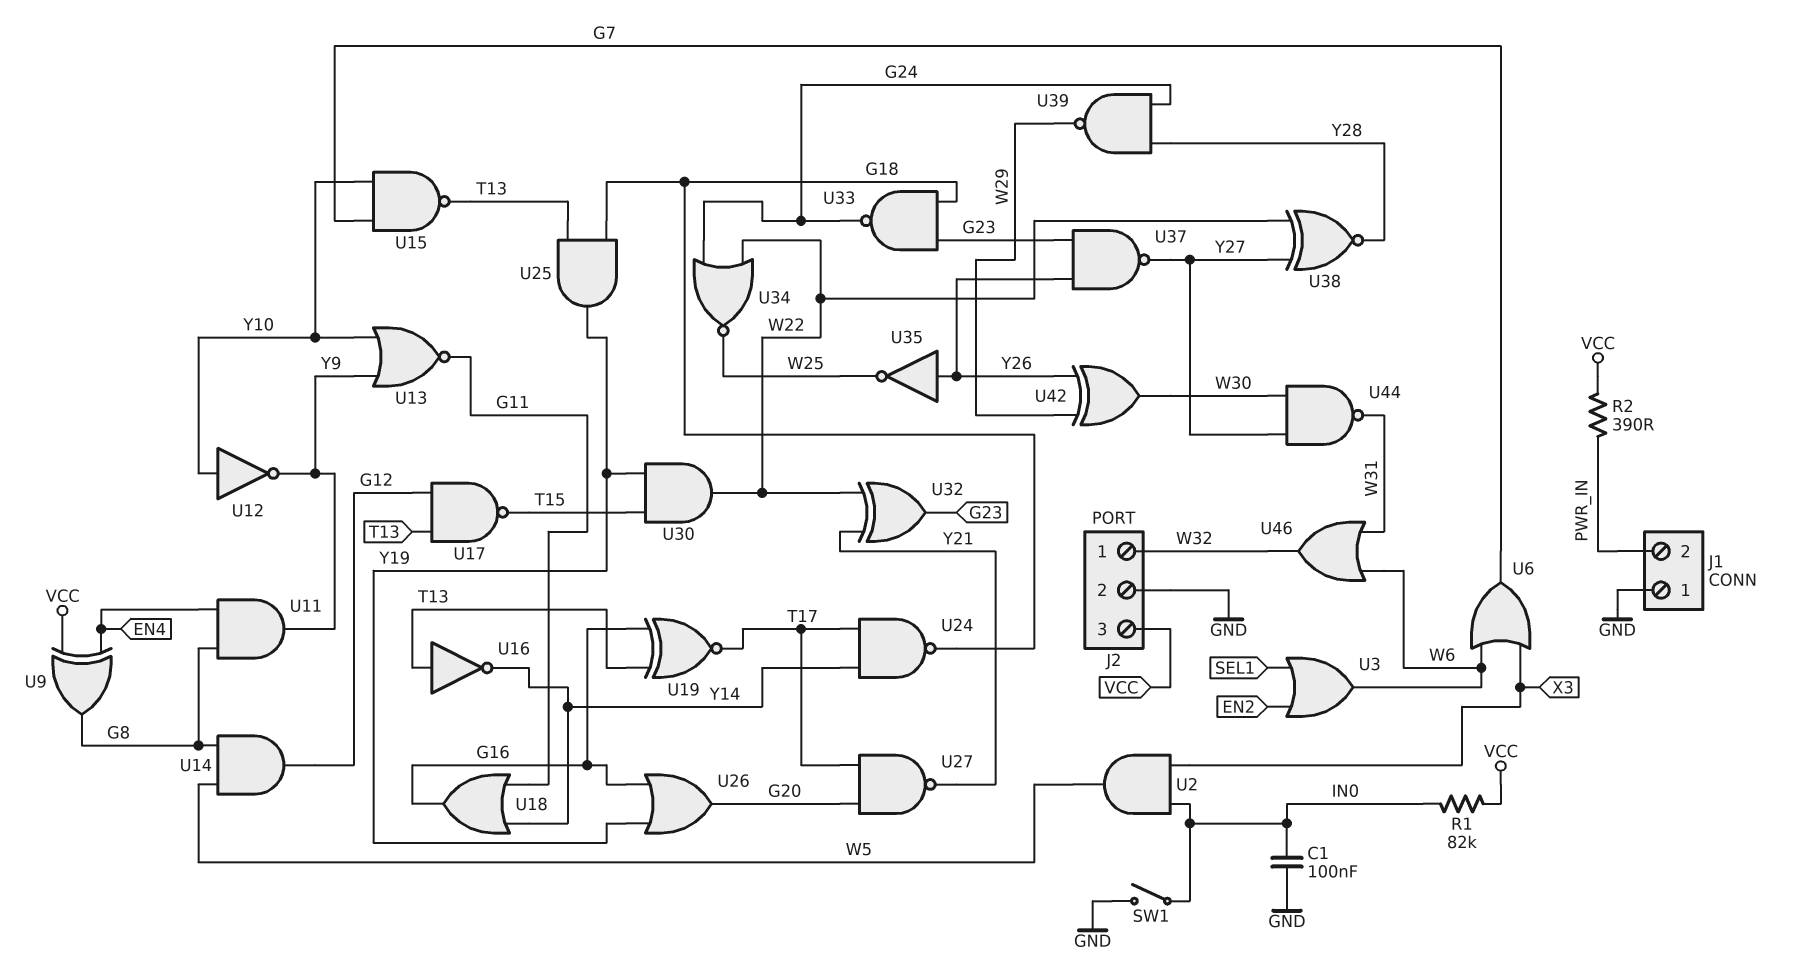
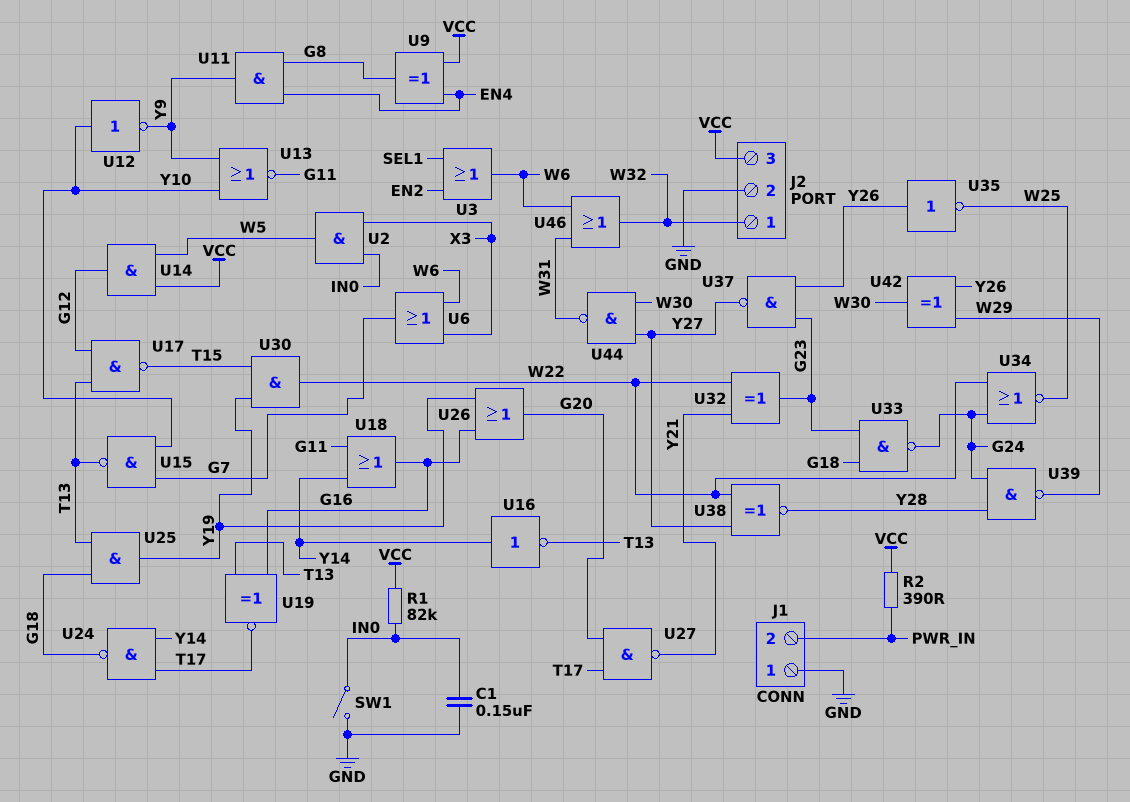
C1: 100nF (GND, IN0) -> 150nF (GND, IN0)
U14: AND (in G8, in W5, out G12) -> AND (in VCC, in W5, out G12)
U16: NOT (in T13, out Y14) -> NOT (in Y14, out T13)

